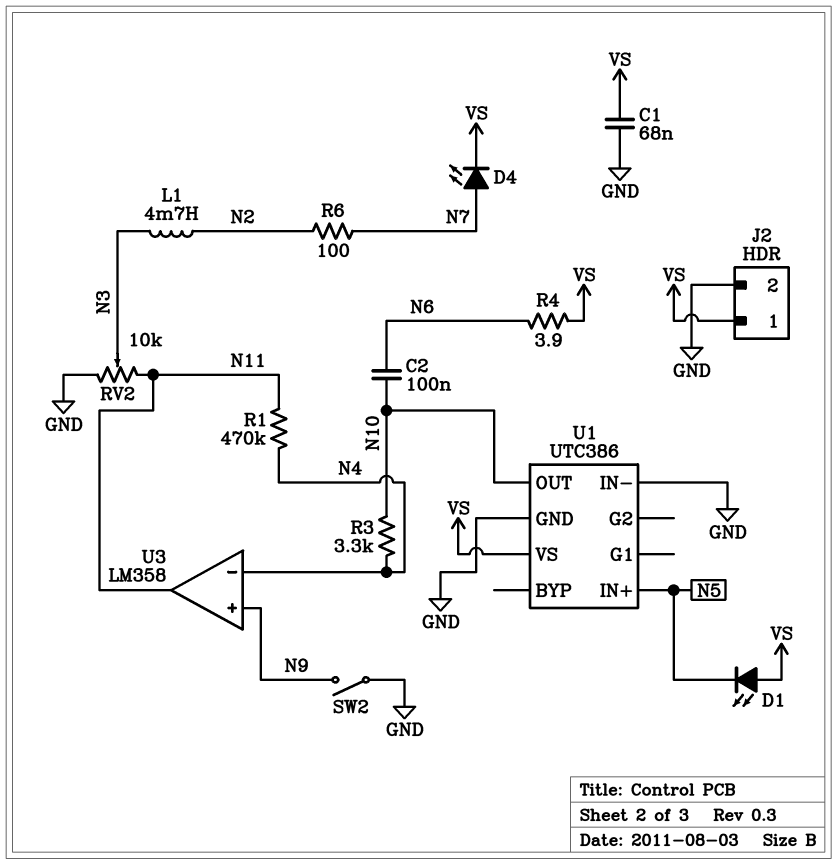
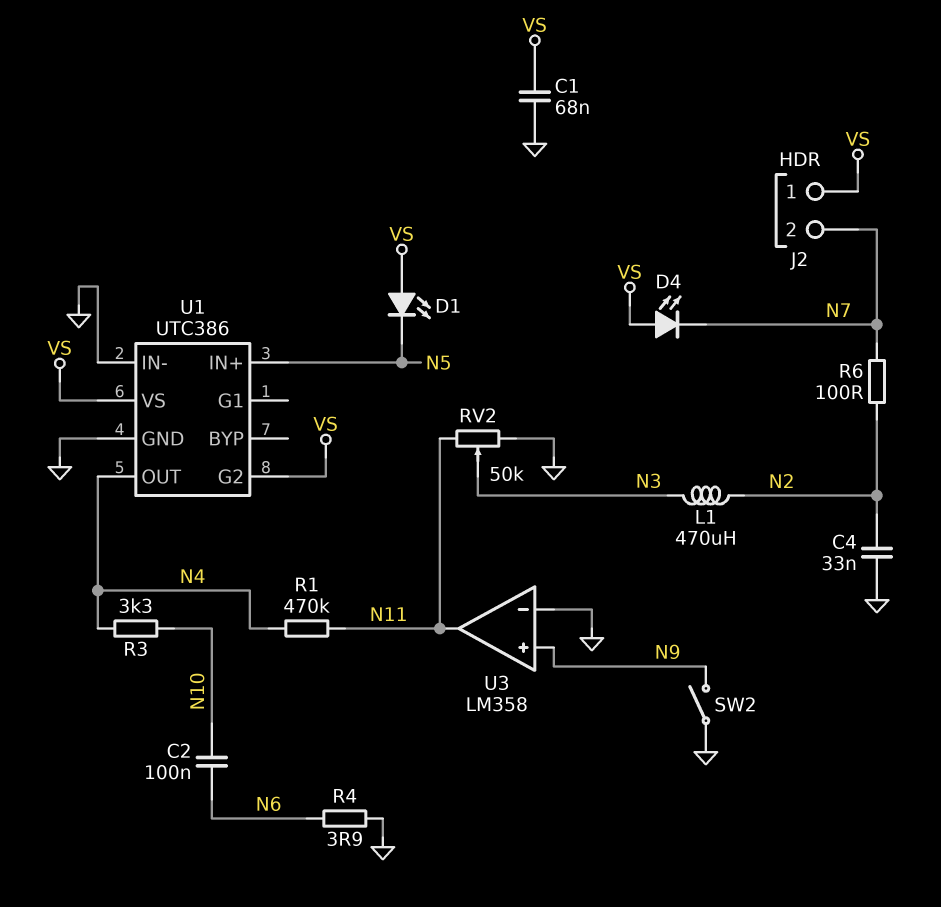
C4: none -> 33nF (GND, N2)
D4: LED (A N7, K VS) -> LED (A VS, K N7)
J2 pin 2: GND -> N7
L1: 4.7mH (N2, N3) -> 470uH (N2, N3)
R4: 3.9 (N6, VS) -> 3.9 (GND, N6)
RV2: 10k (GND, N11, wiper N3) -> 50k (GND, N11, wiper N3)
U1 pin G2: none -> VS
U1 pin OUT: N10 -> N4
U3 pin in-: N4 -> GND

